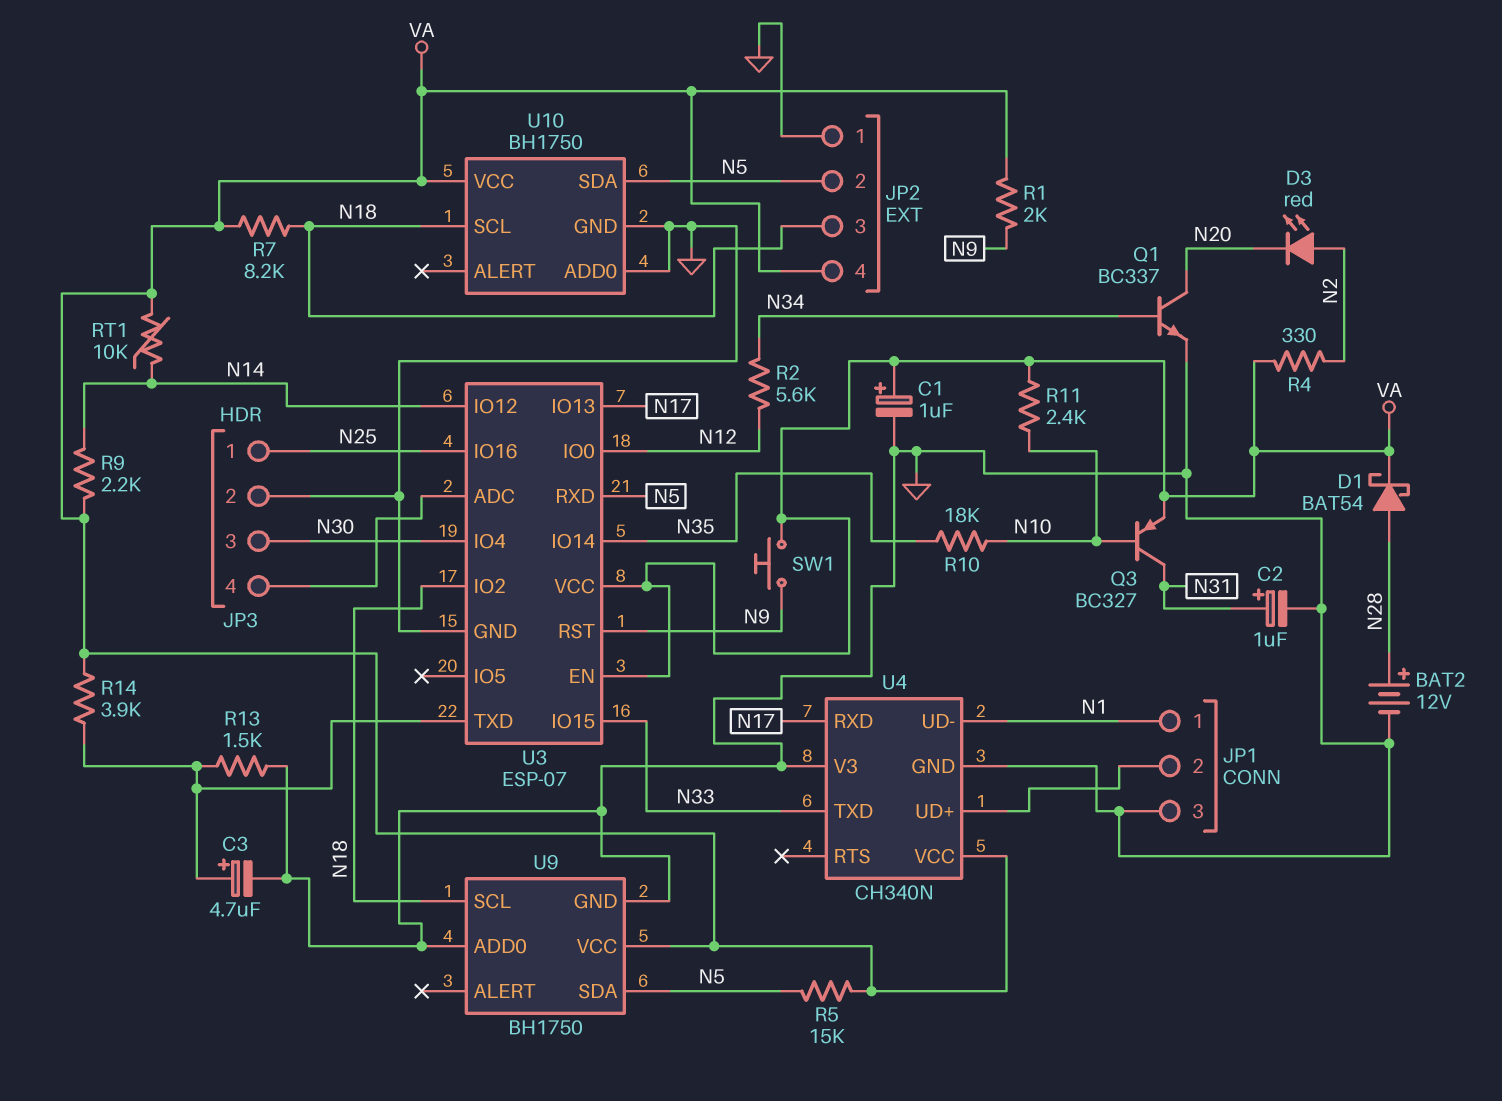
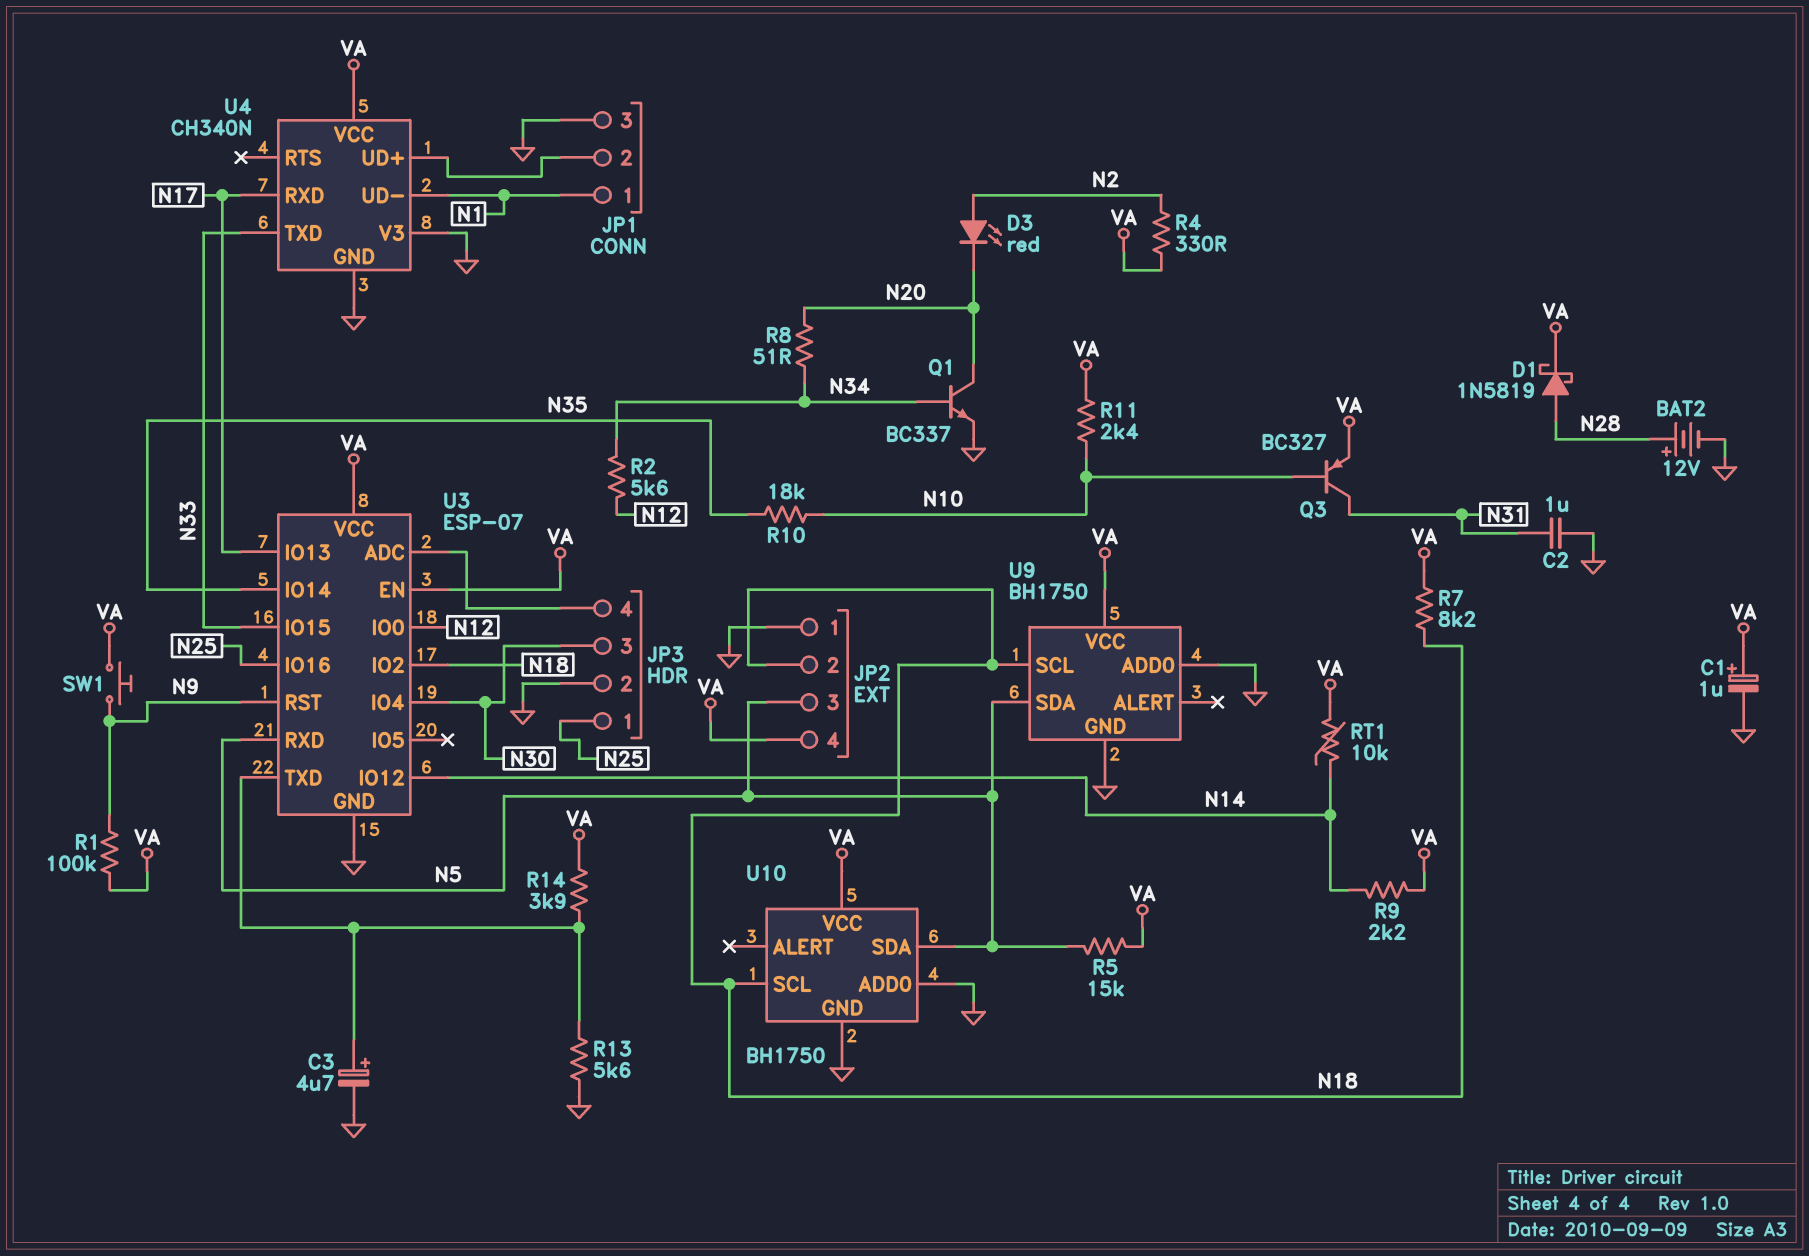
C2: 1uF (plus N31, minus GND) -> 1uF (GND, N31)
D1: schottky BAT54 (A N28, K VA) -> schottky 1N5819 (A N28, K VA)
JP2 pin 2: N5 -> N18
JP2 pin 3: N18 -> N5
R1: 2k (N9, VA) -> 100k (N9, VA)
R8: none -> 51 (N20, N34)
R13: 1.5k (GND, U3/TXD) -> 5.6k (GND, U3/TXD)

